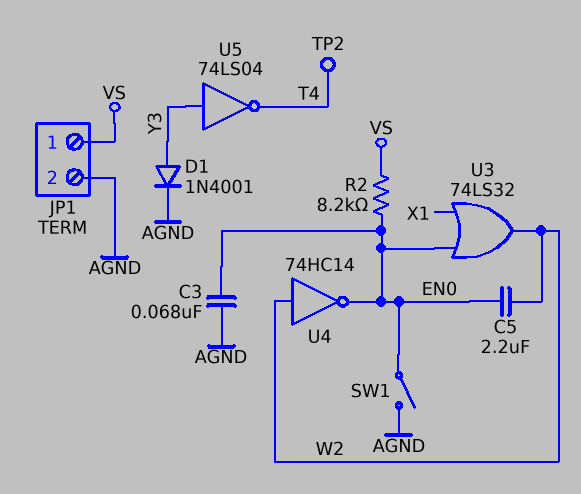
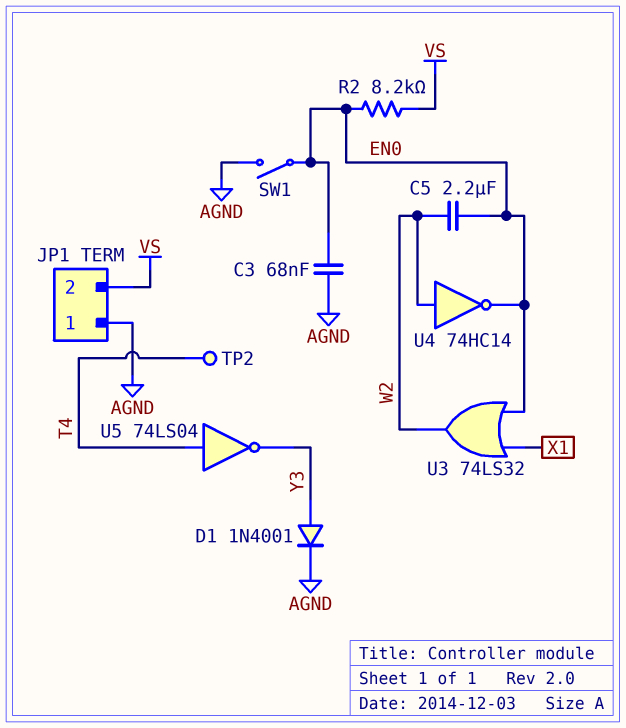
JP1 pin 1: VS -> AGND
JP1 pin 2: AGND -> VS
U5: NOT 74LS04 (in Y3, out T4) -> NOT 74LS04 (in T4, out Y3)

